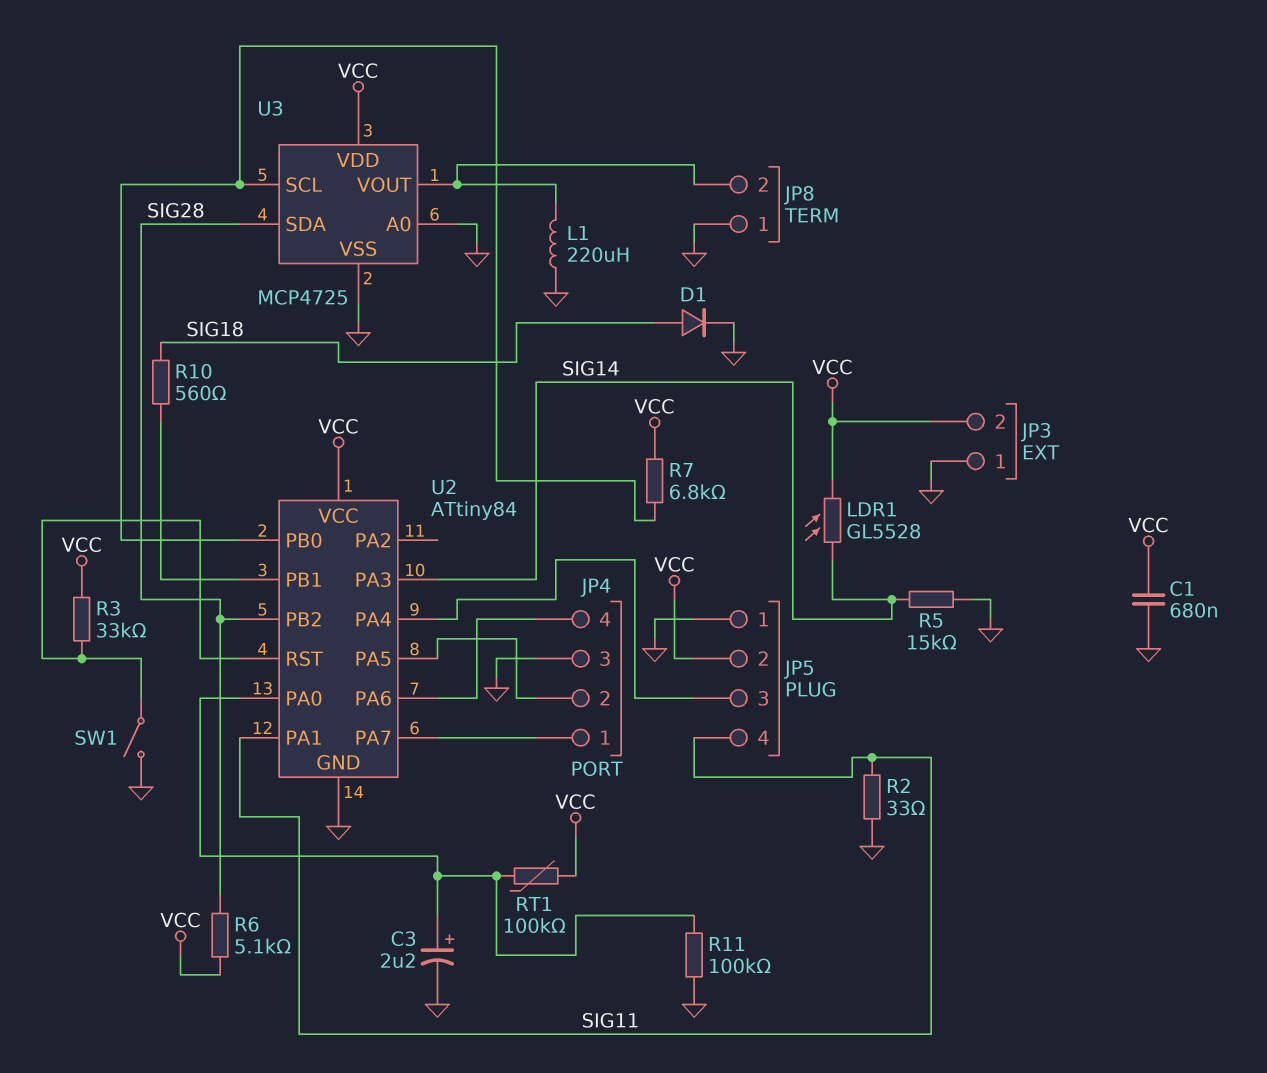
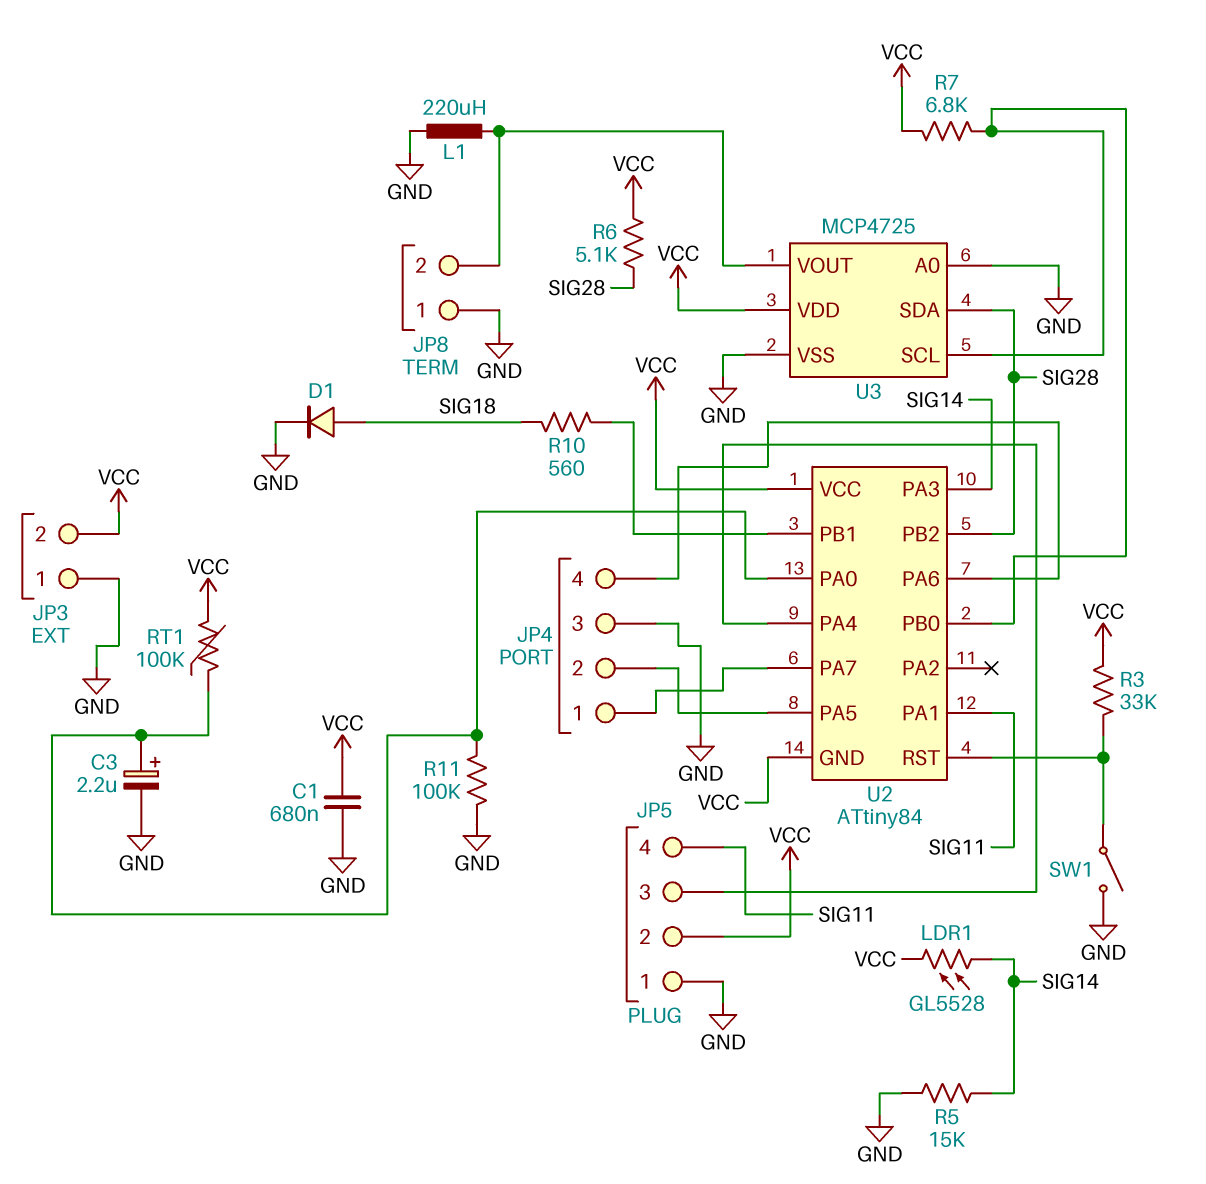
R2: 33 (GND, SIG11) -> none
U2 pin GND: GND -> VCC

